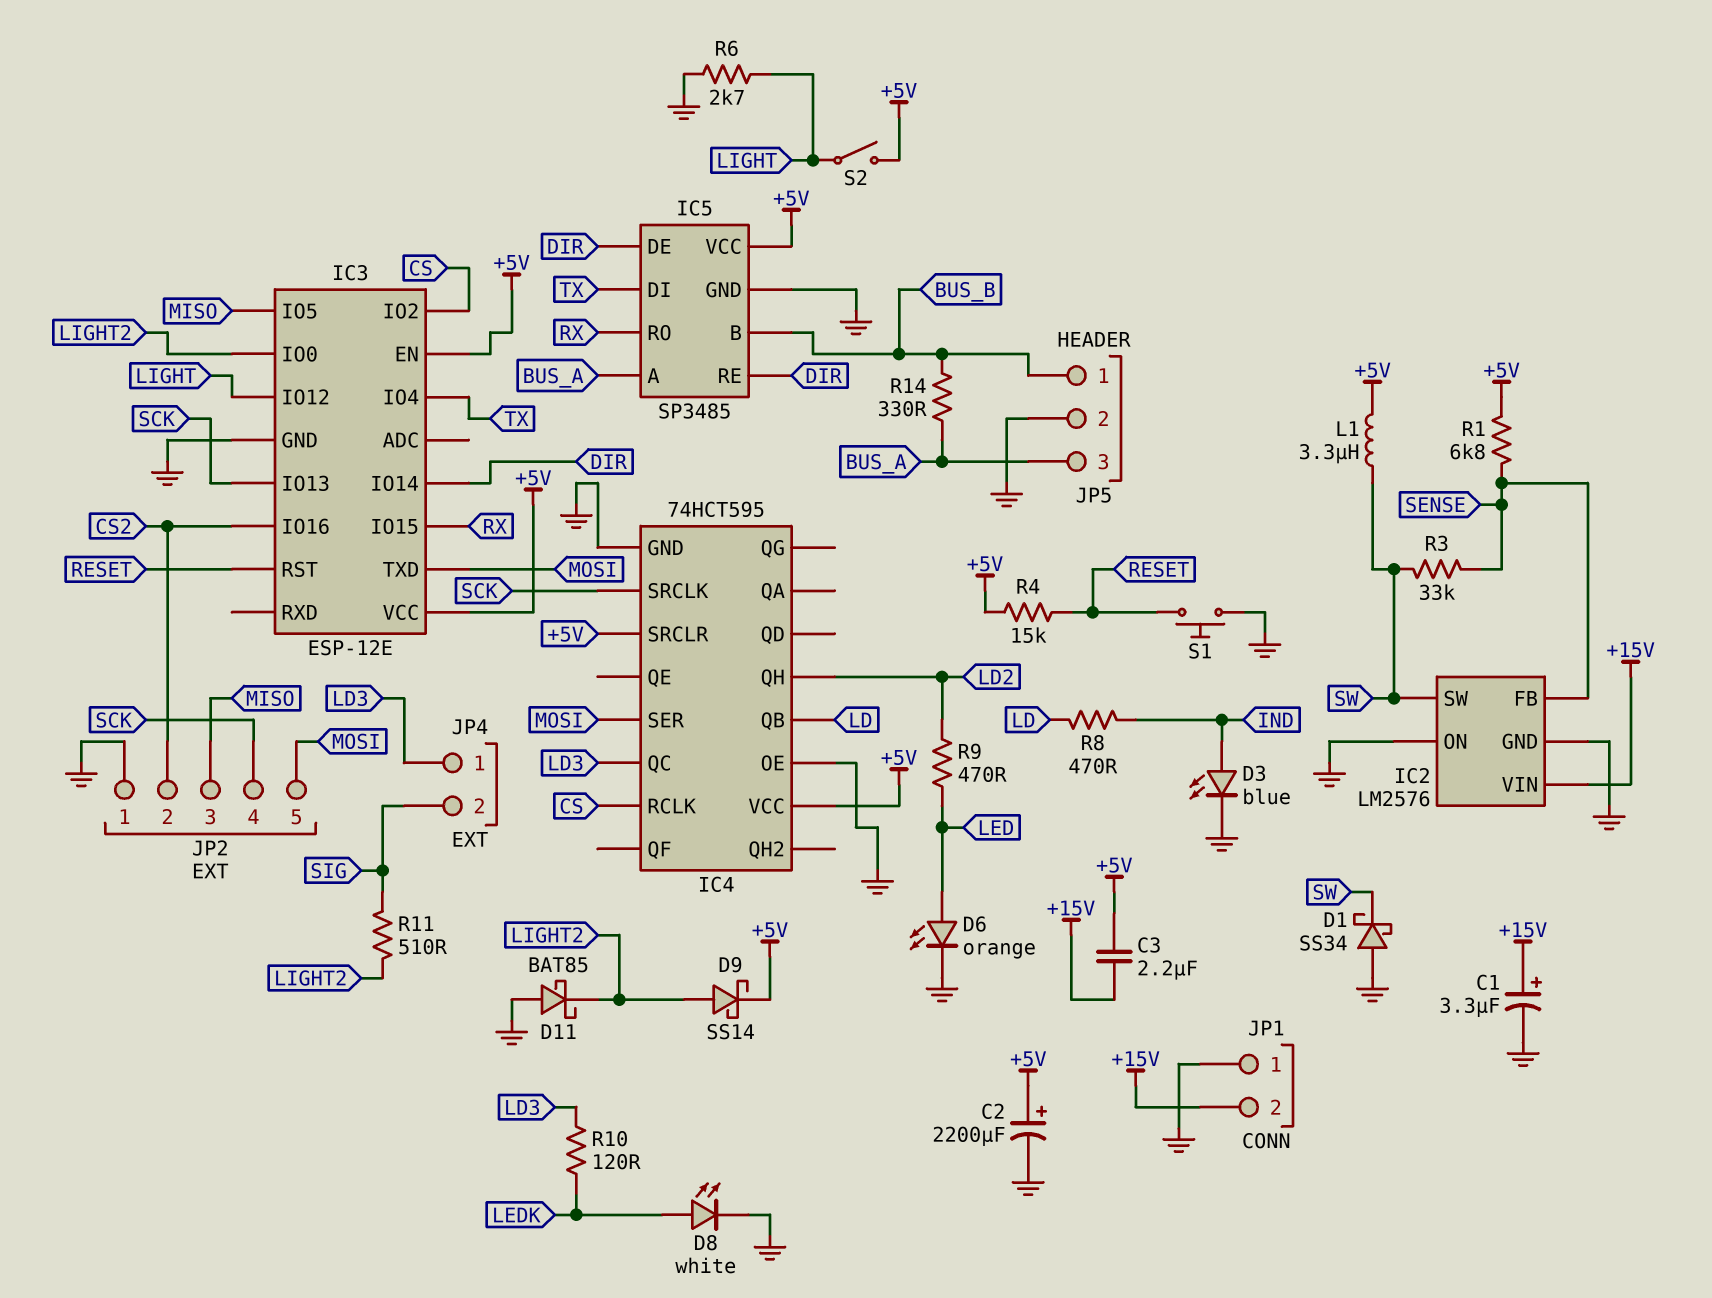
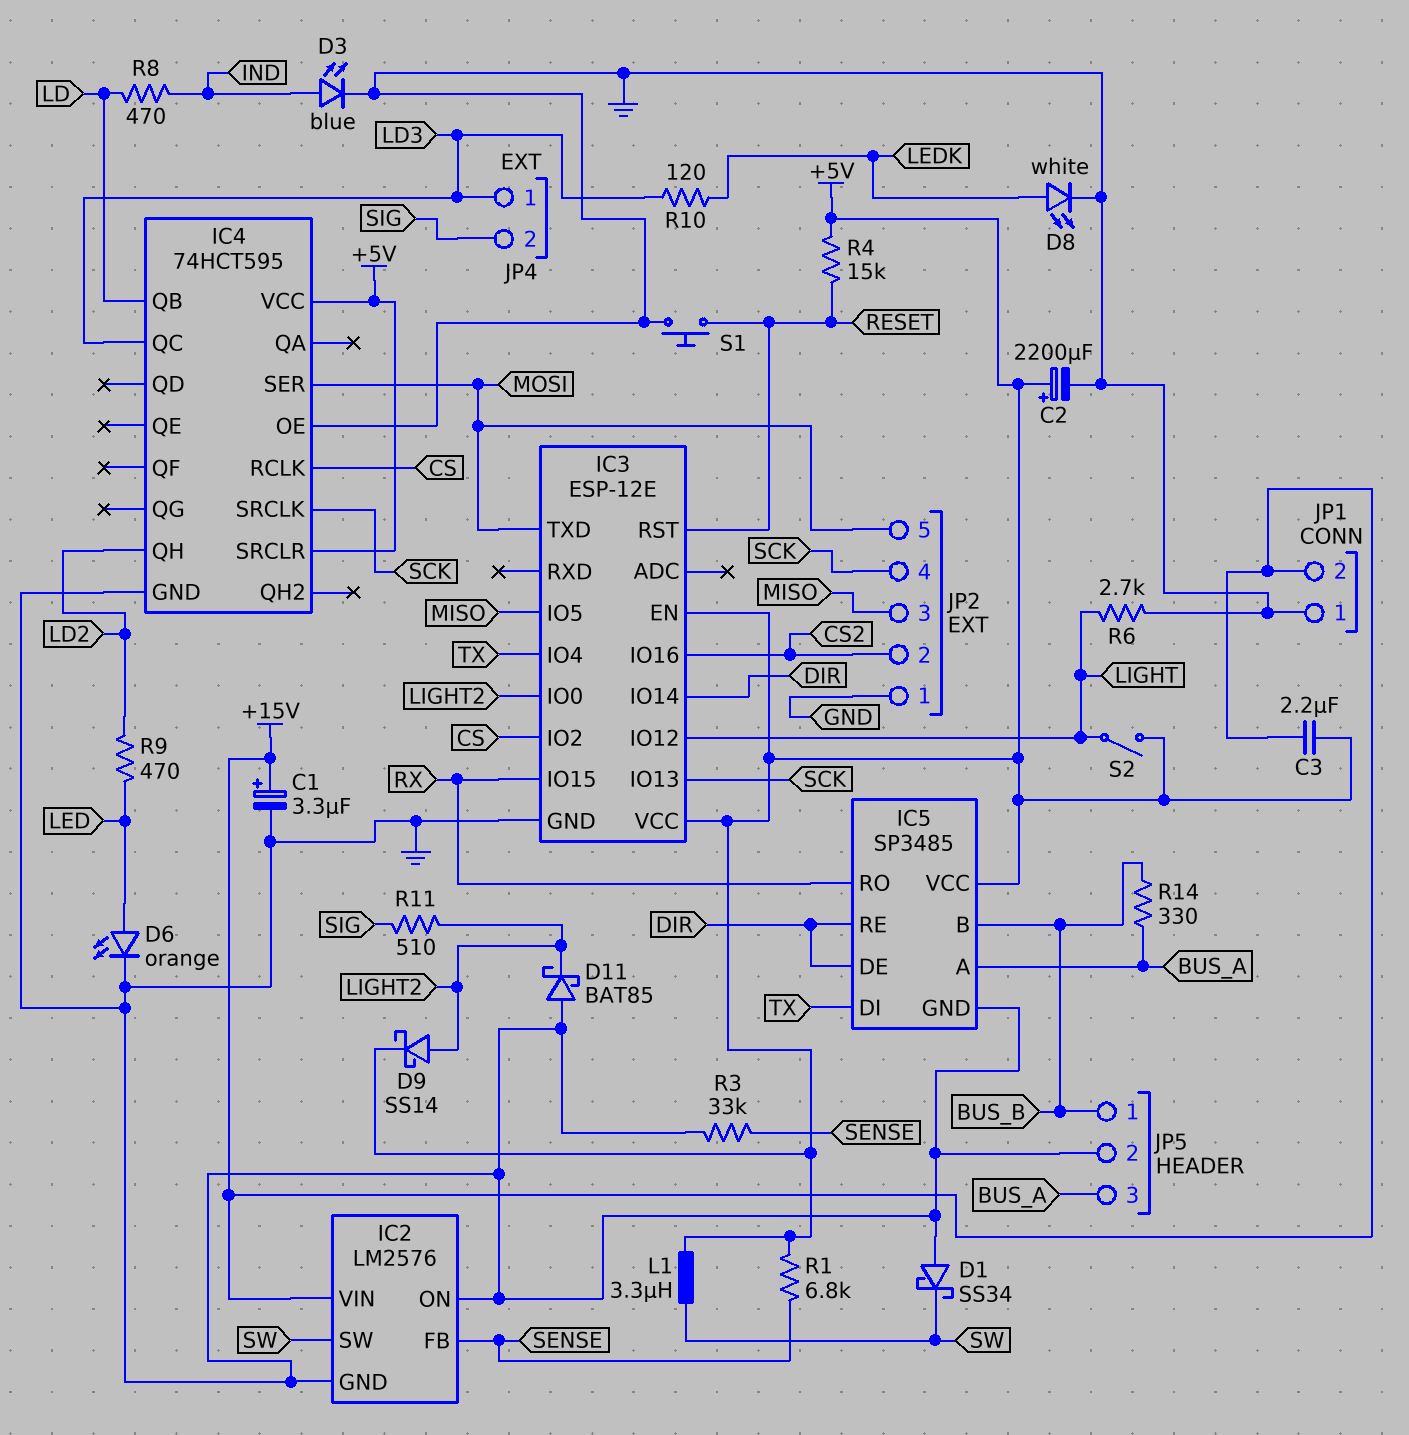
R3: 33k (SENSE, SW) -> 33k (GND, SENSE)

